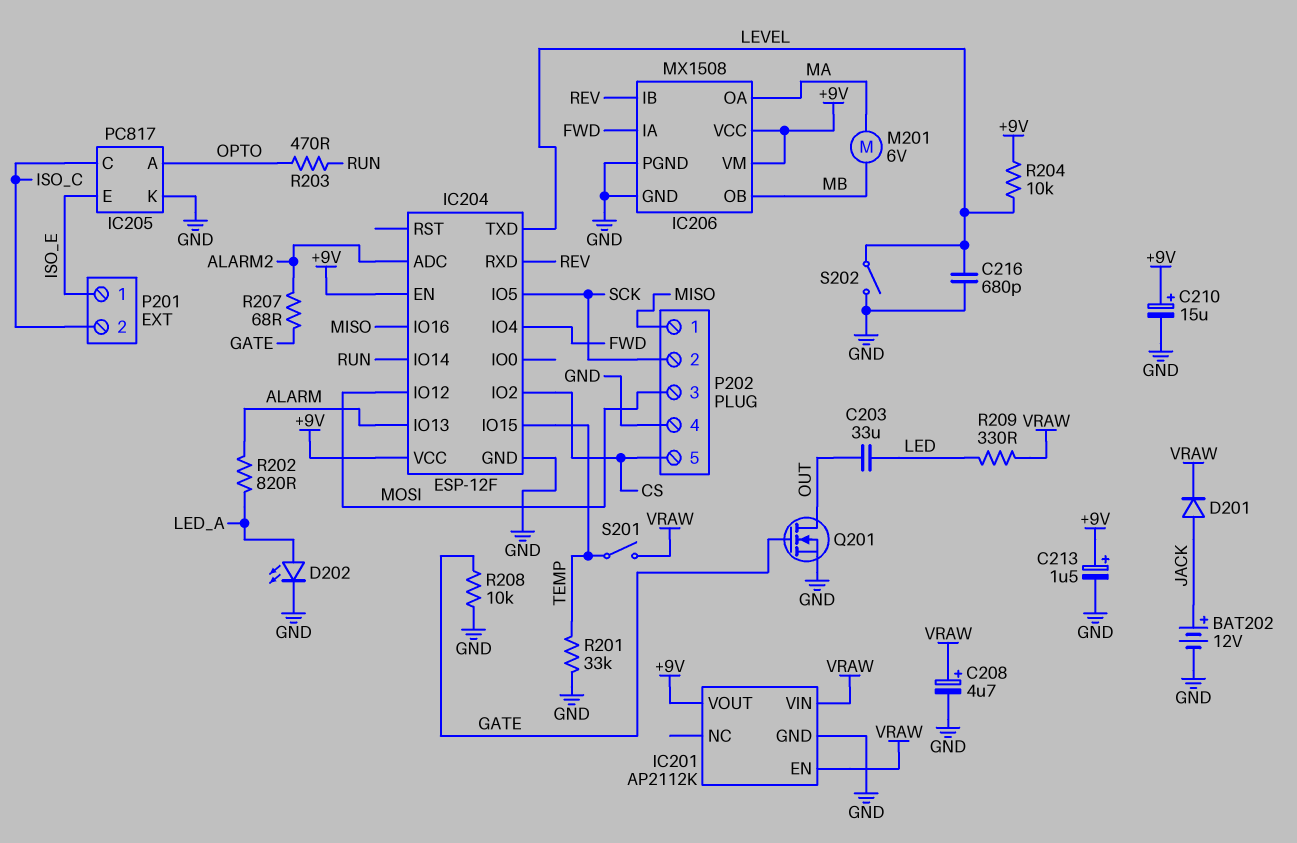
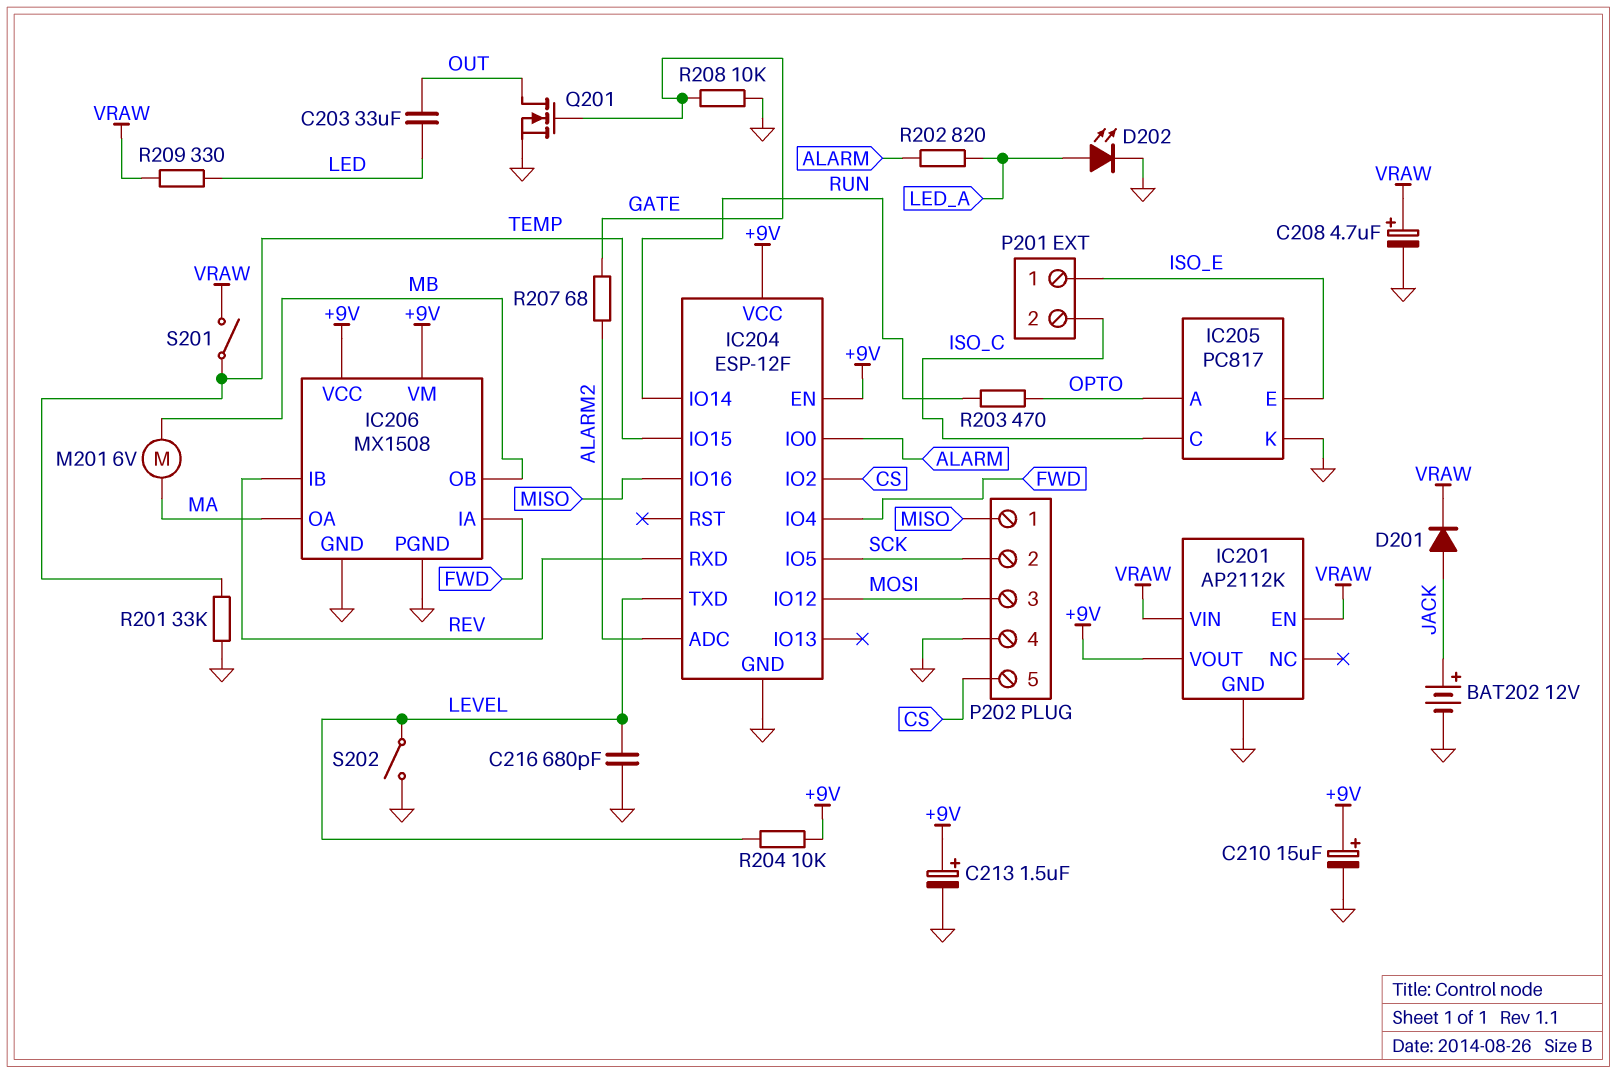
IC204 pin IO0: none -> ALARM
IC204 pin IO13: ALARM -> none

